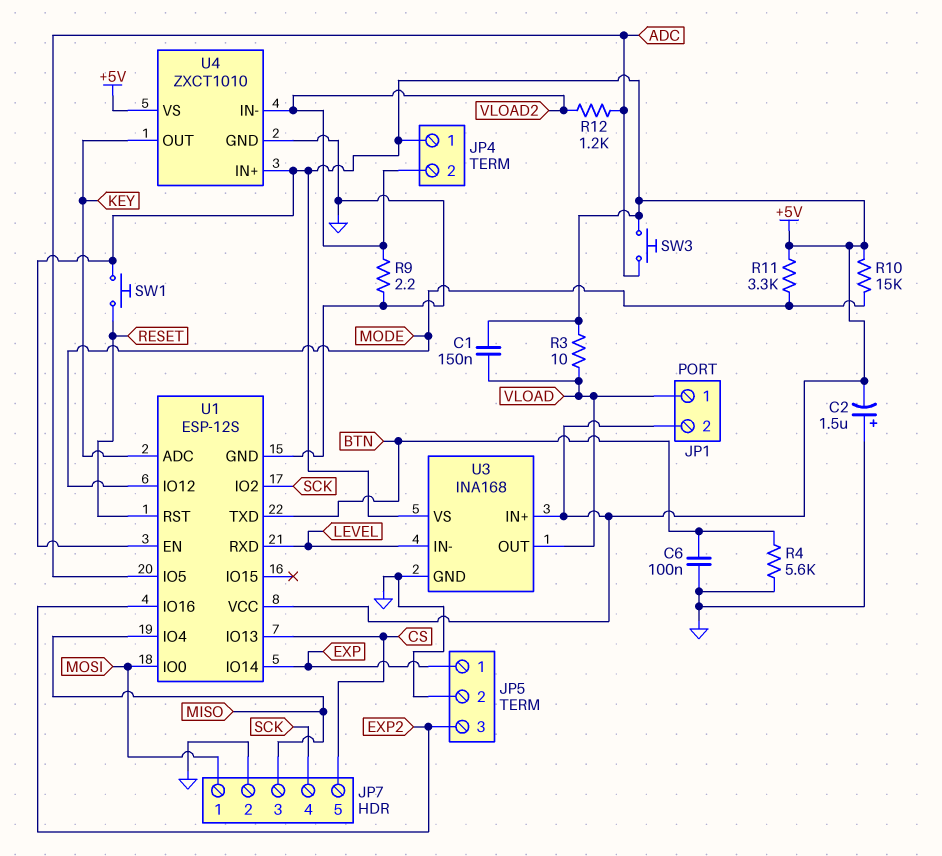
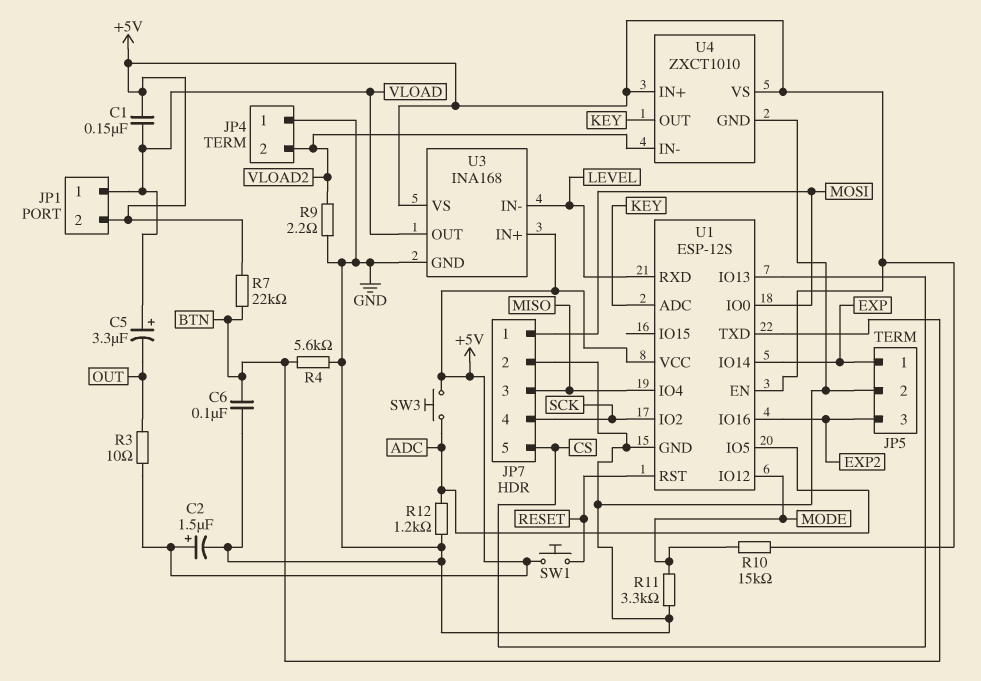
C2: 1.5uF (plus GND, minus +5V) -> 1.5uF (plus +5V, minus GND)
C5: none -> 3.3uF (plus VLOAD, minus OUT)
JP4 pin 1: +5V -> GND
R3: 10 (+5V, VLOAD) -> 10 (+5V, OUT)
R7: none -> 22k (+5V, BTN)
R11: 3.3k (+5V, MODE) -> 3.3k (GND, MODE)
R12: 1.2k (ADC, VLOAD2) -> 1.2k (ADC, GND)

